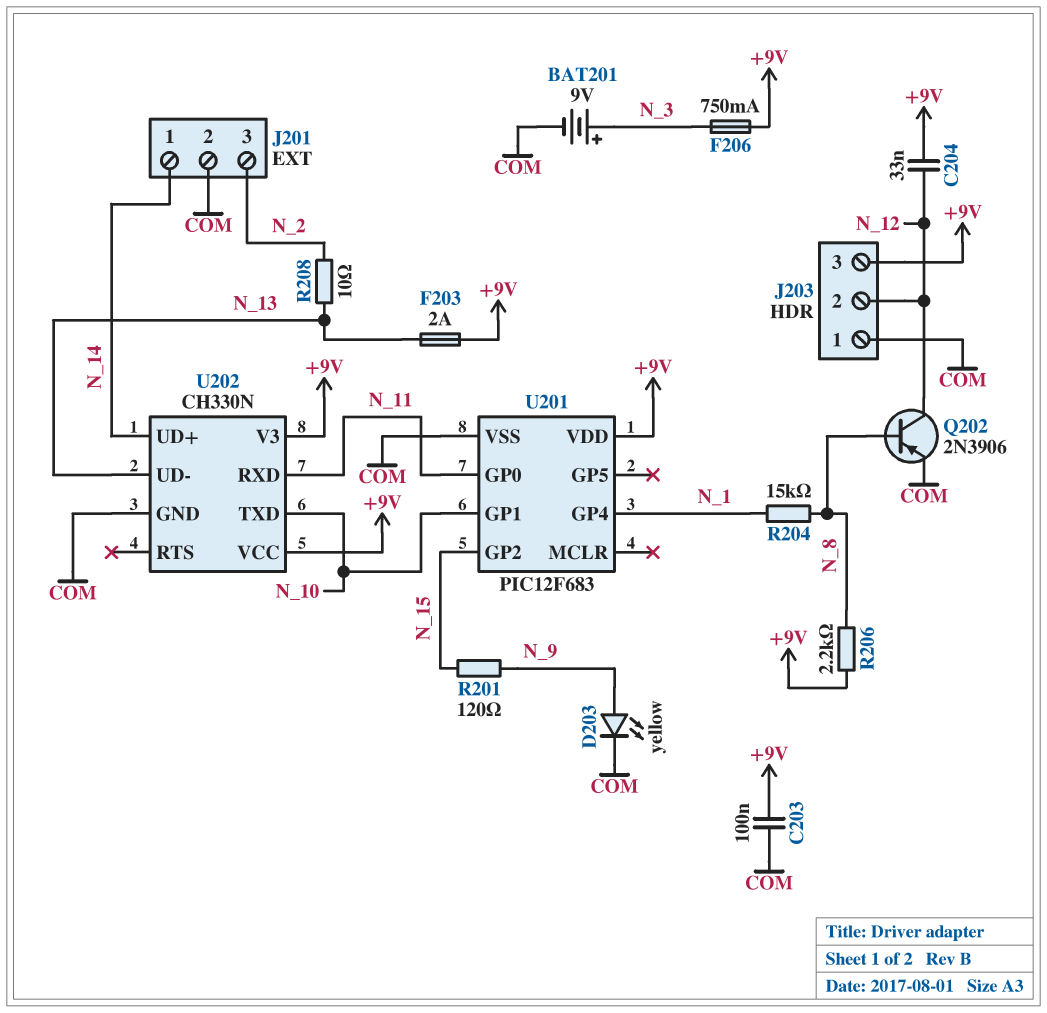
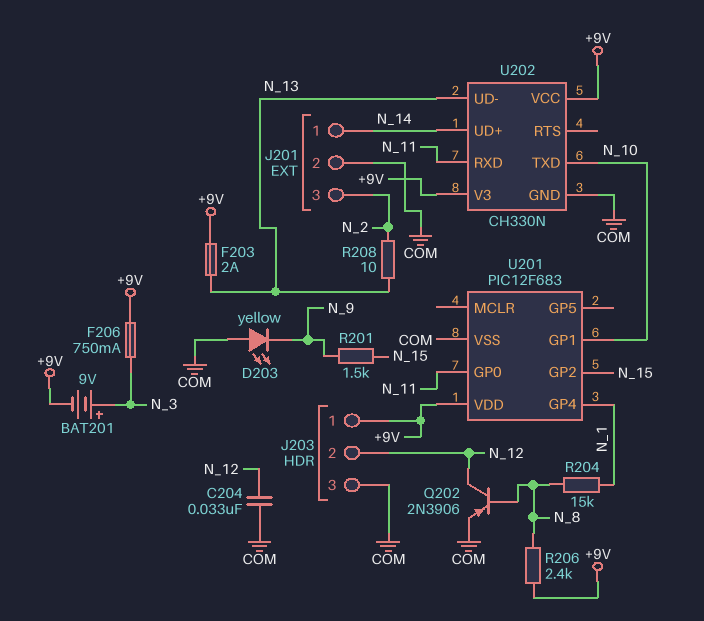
BAT201: 9V (plus N_3, minus COM) -> 9V (plus N_3, minus +9V)
C203: 100nF (+9V, COM) -> none
C204: 33nF (+9V, N_12) -> 33nF (COM, N_12)
D203: LED yellow (A N_9, K COM) -> LED yellow (A COM, K N_9)
J203 pin 1: COM -> +9V
J203 pin 3: +9V -> COM
R201: 120 (N_9, N_15) -> 1.5k (N_9, N_15)
R206: 2.2k (+9V, N_8) -> 2.4k (+9V, N_8)

